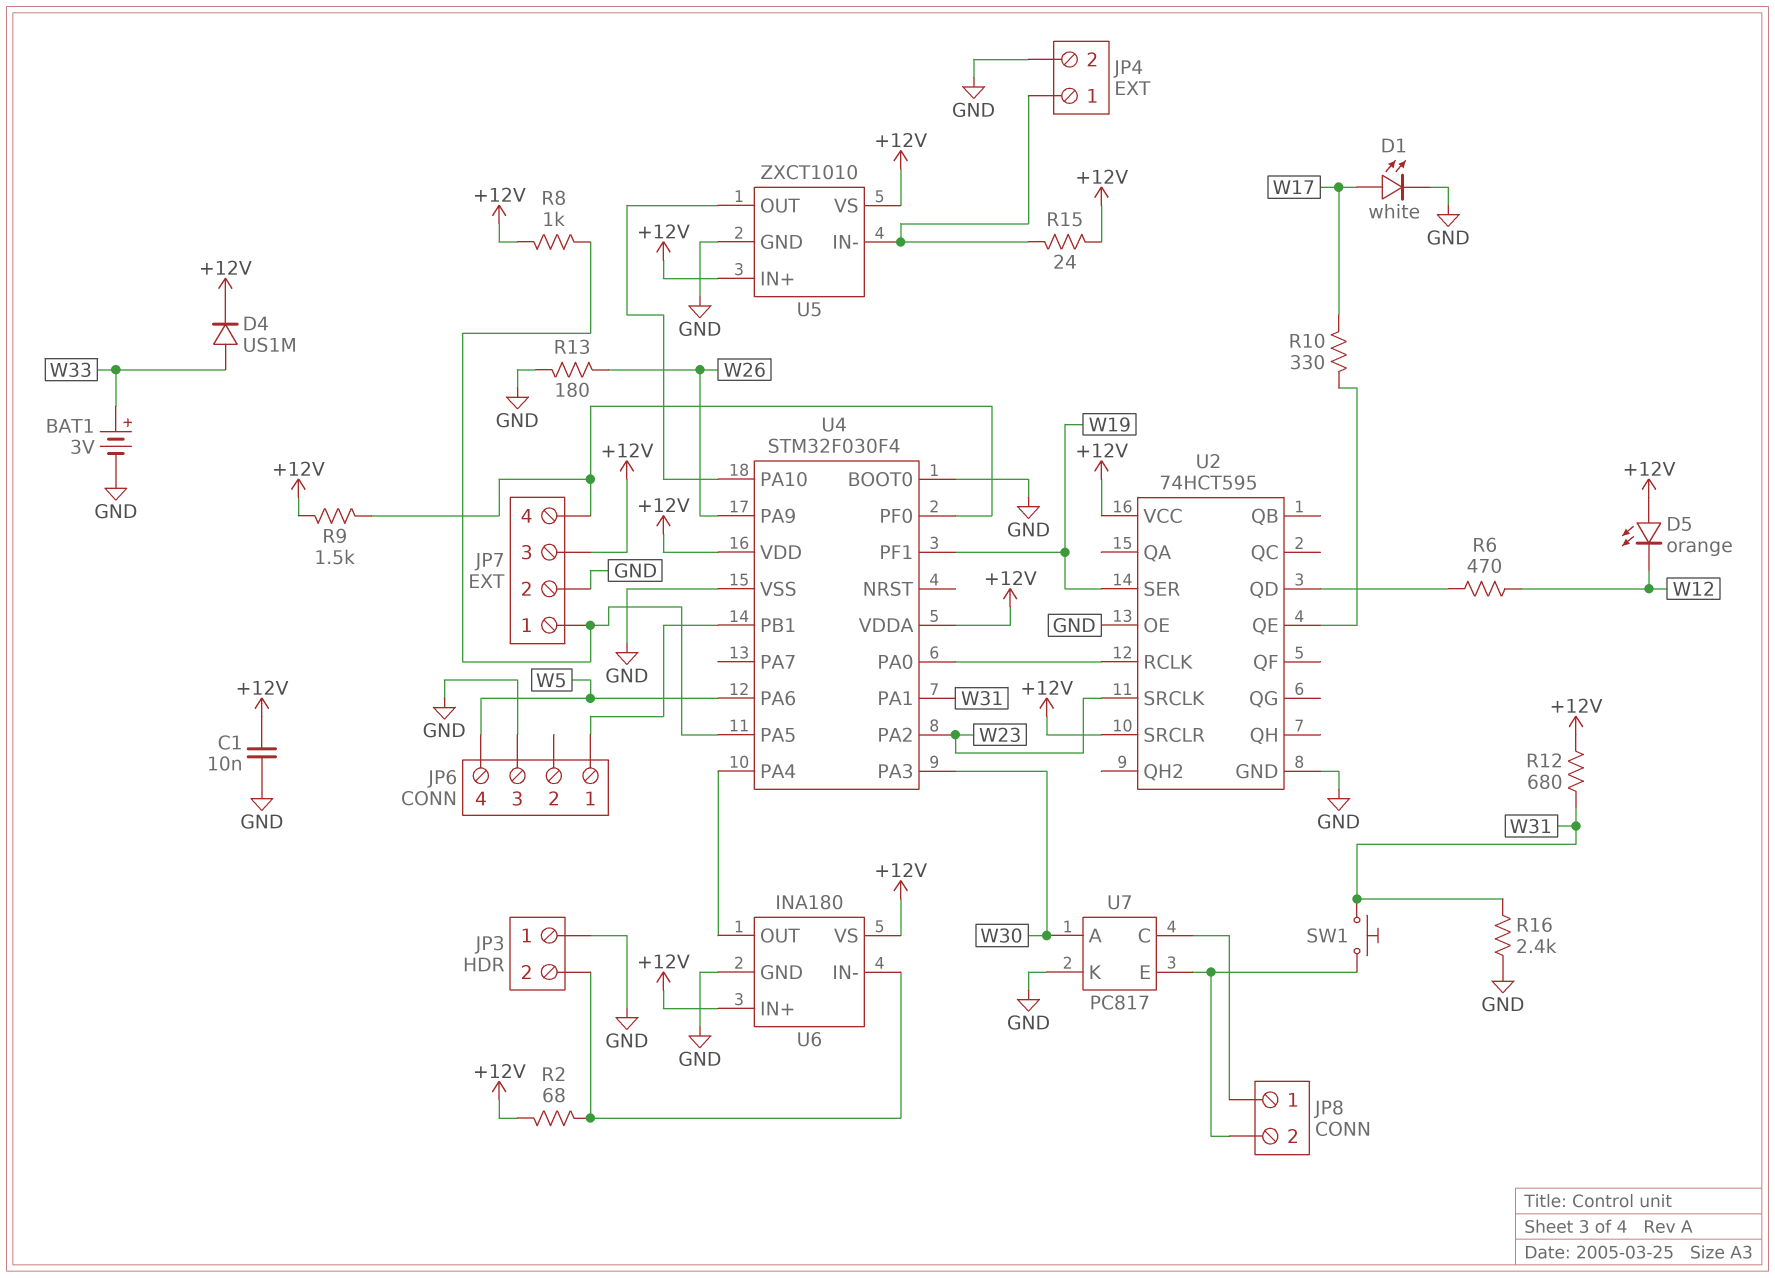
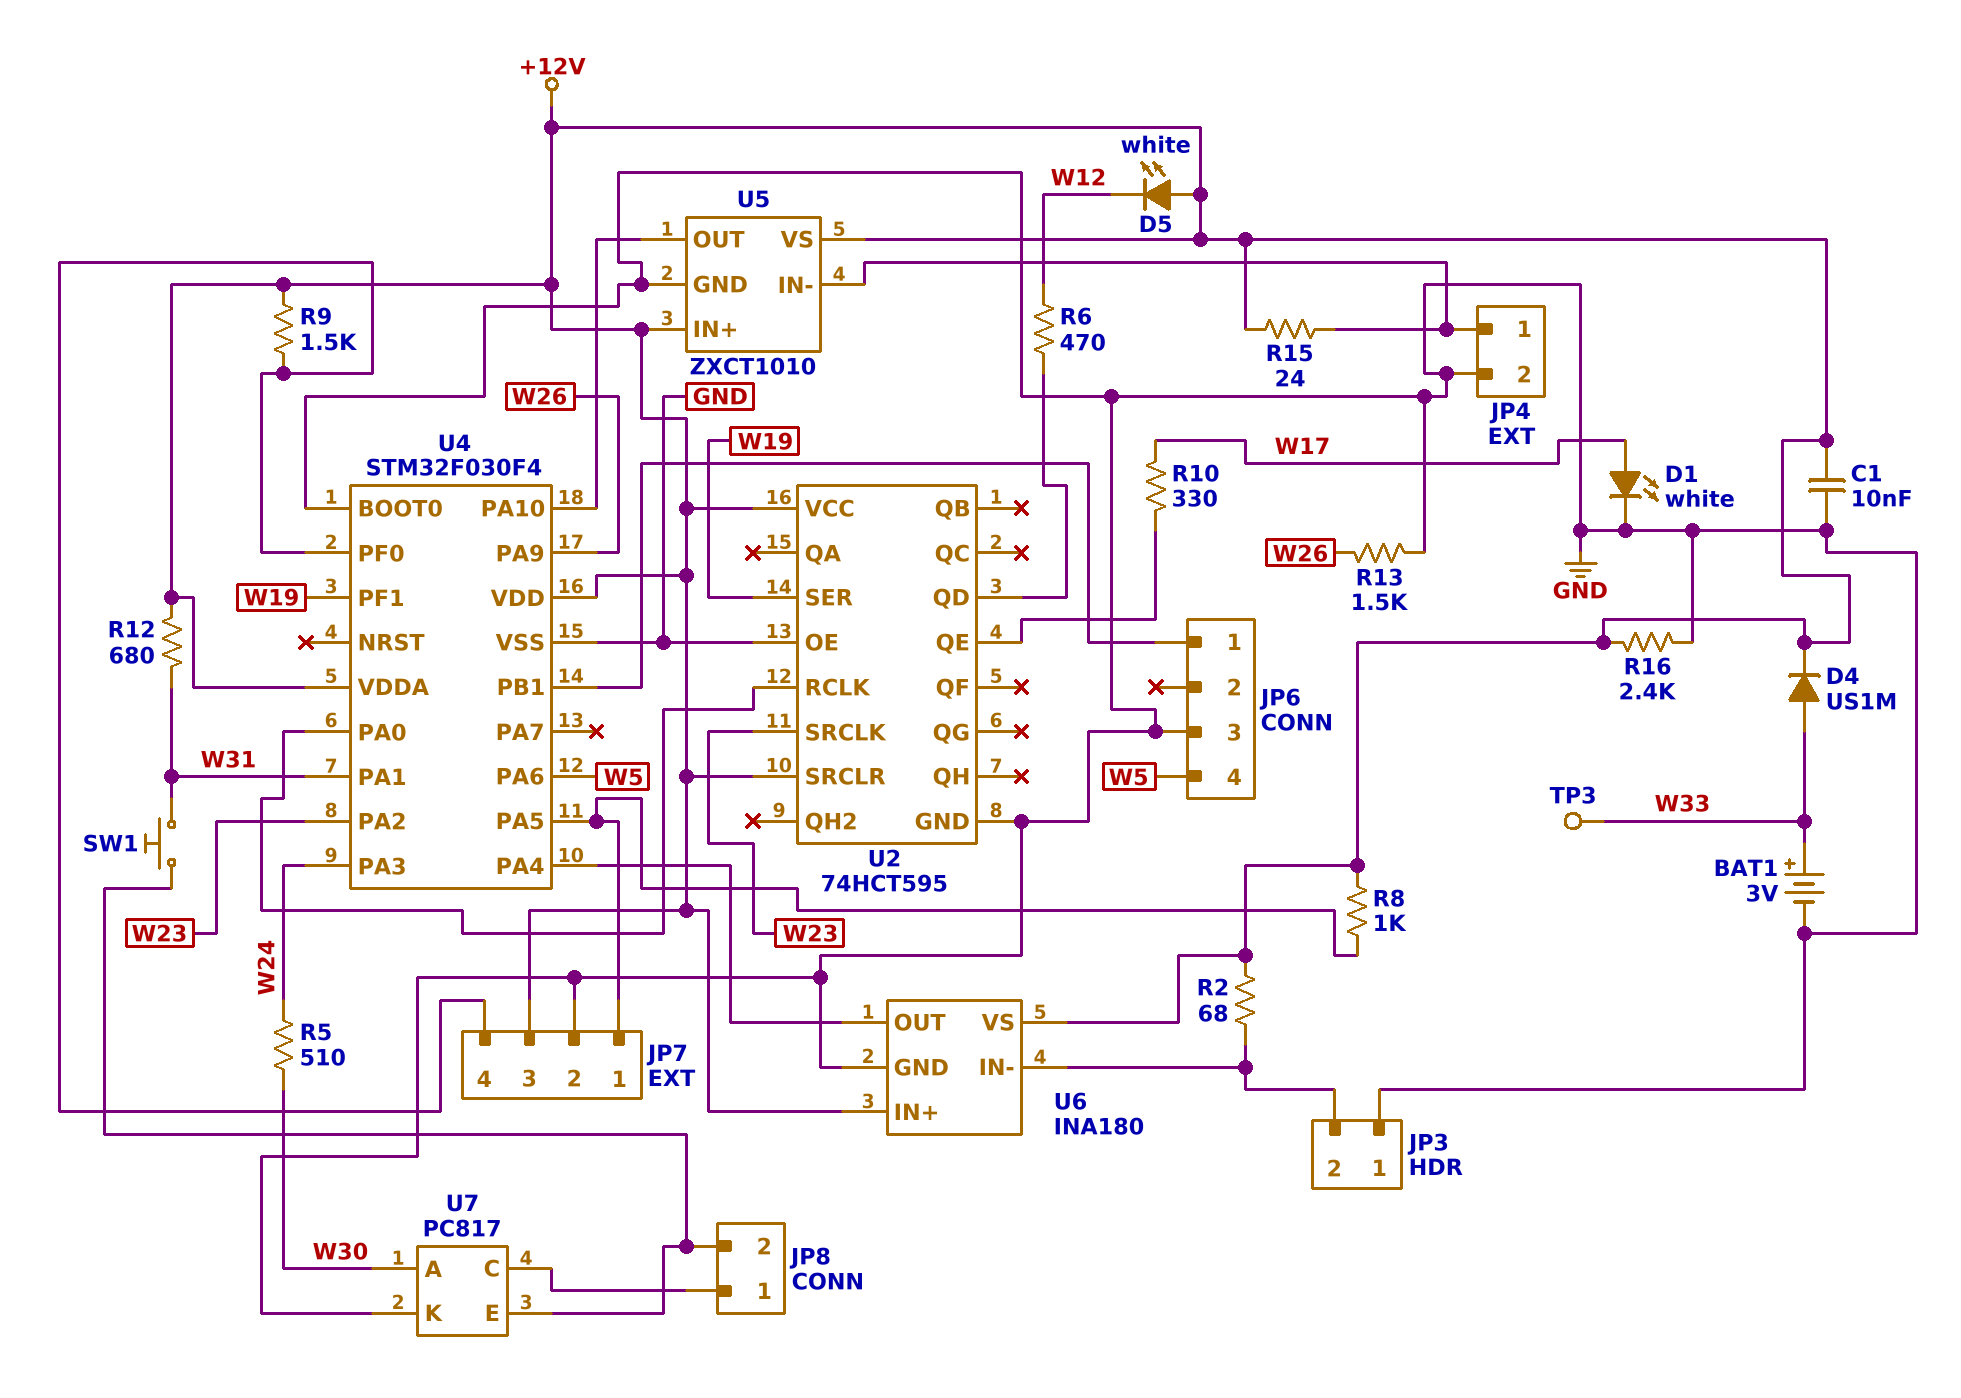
D5: LED orange (A +12V, K W12) -> LED white (A +12V, K W12)
R5: none -> 510 (W24, W30)
R13: 180 (GND, W26) -> 1.5k (GND, W26)
R16: 2.4k (GND, W31) -> 2.4k (+12V, GND)
TP3: none -> test point (W33)
U4 pin PA3: W30 -> W24

